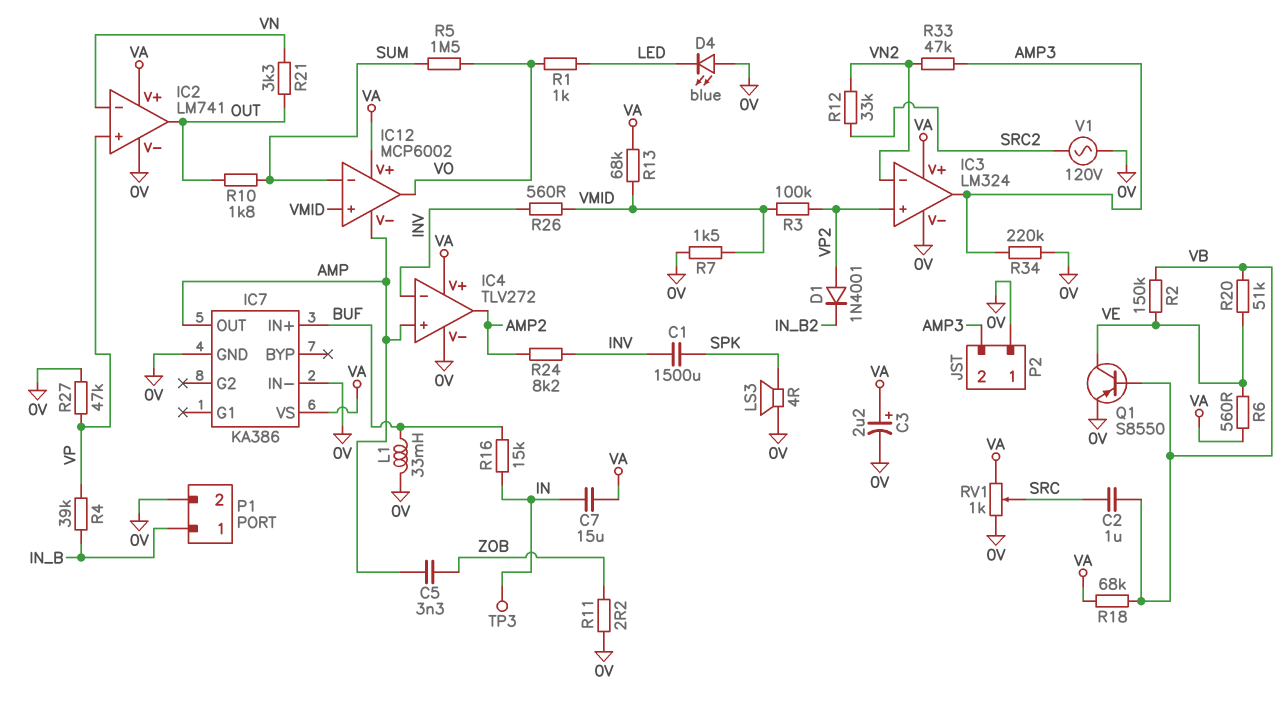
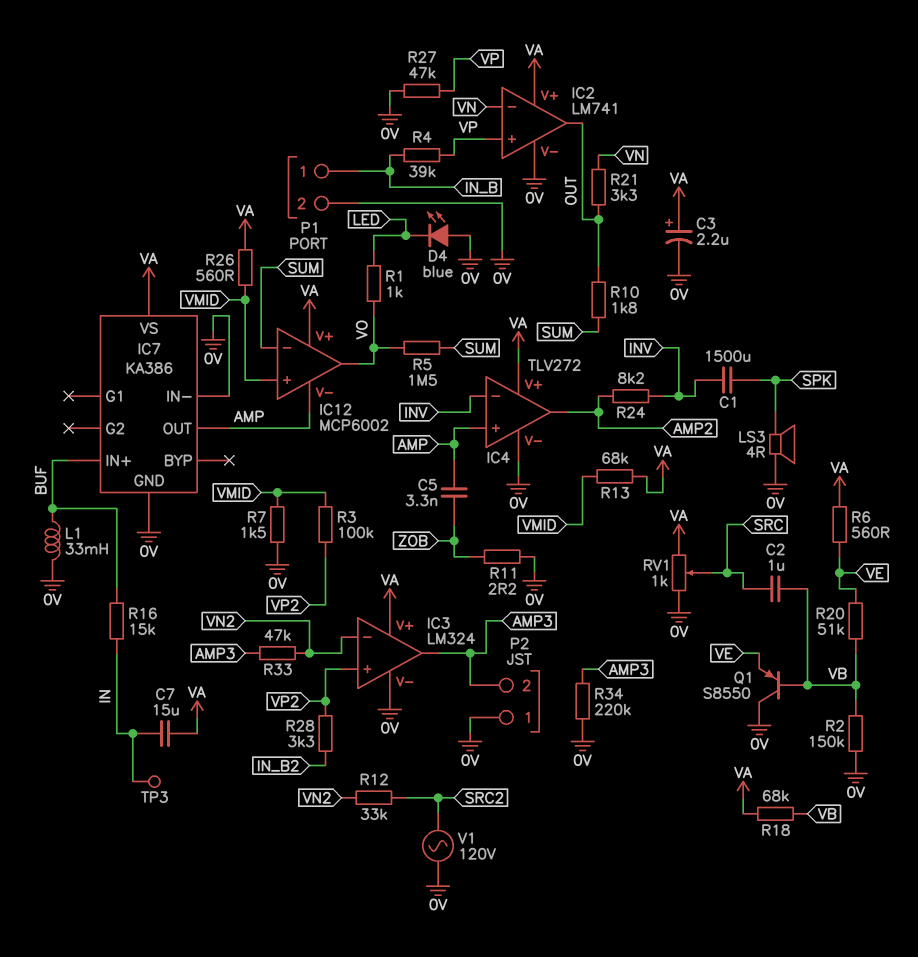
D1: diode 1N4001 (A VP2, K IN_B2) -> none
Q1: PNP S8550 (B VB, C VE, E 0V) -> PNP S8550 (B VB, C 0V, E VE)
R2: 150k (VB, VE) -> 150k (0V, VB)
R26: 560 (INV, VMID) -> 560 (VA, VMID)
R28: none -> 3.3k (IN_B2, VP2)

